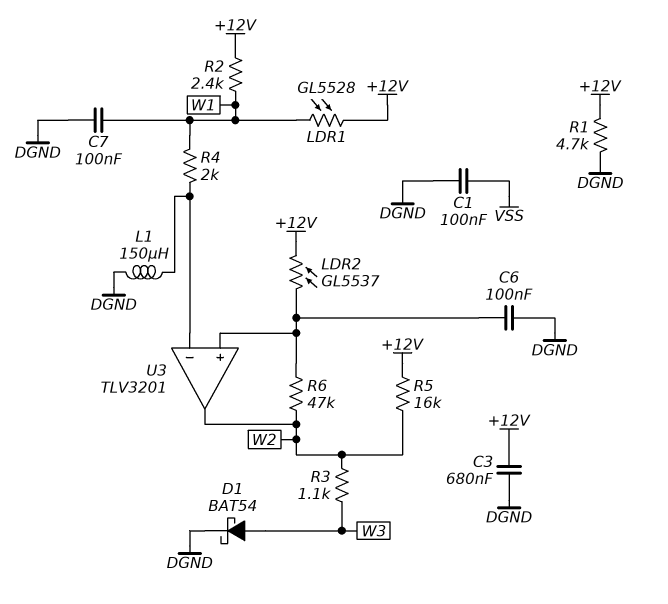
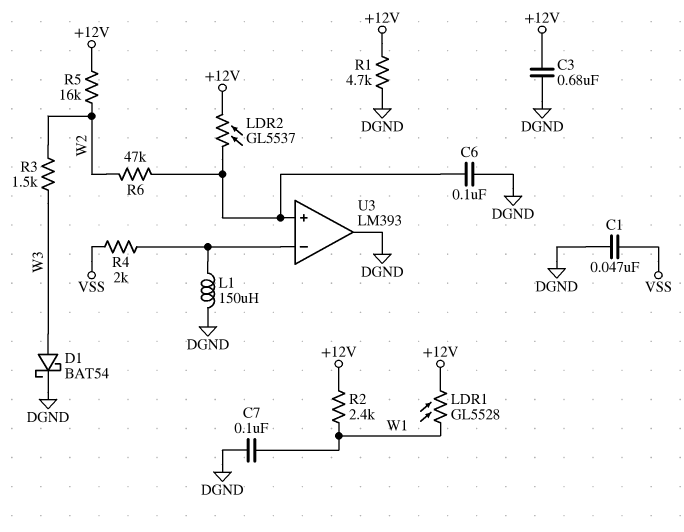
C1: 100nF (DGND, VSS) -> 47nF (DGND, VSS)
R3: 1.1k (W2, W3) -> 1.5k (W2, W3)
R4: 2k (U3/in-, W1) -> 2k (U3/in-, VSS)
U3: TLV3201 -> LM393
U3 pin out: W2 -> DGND

